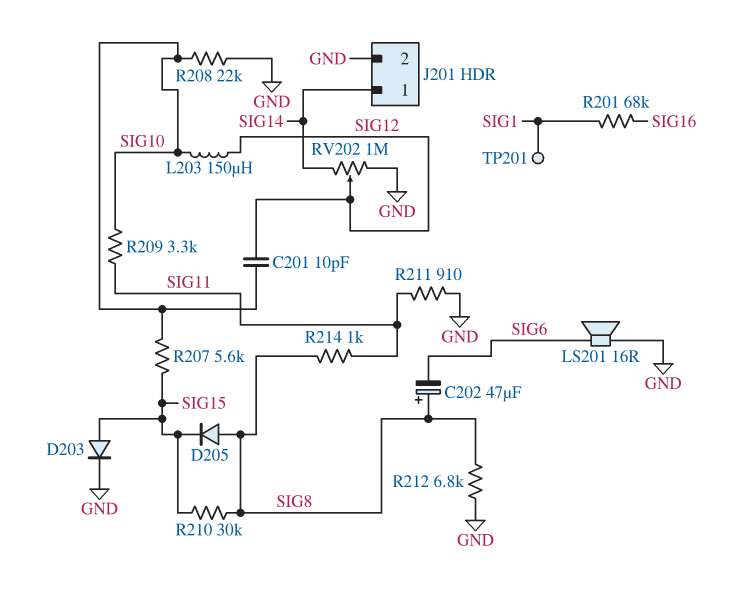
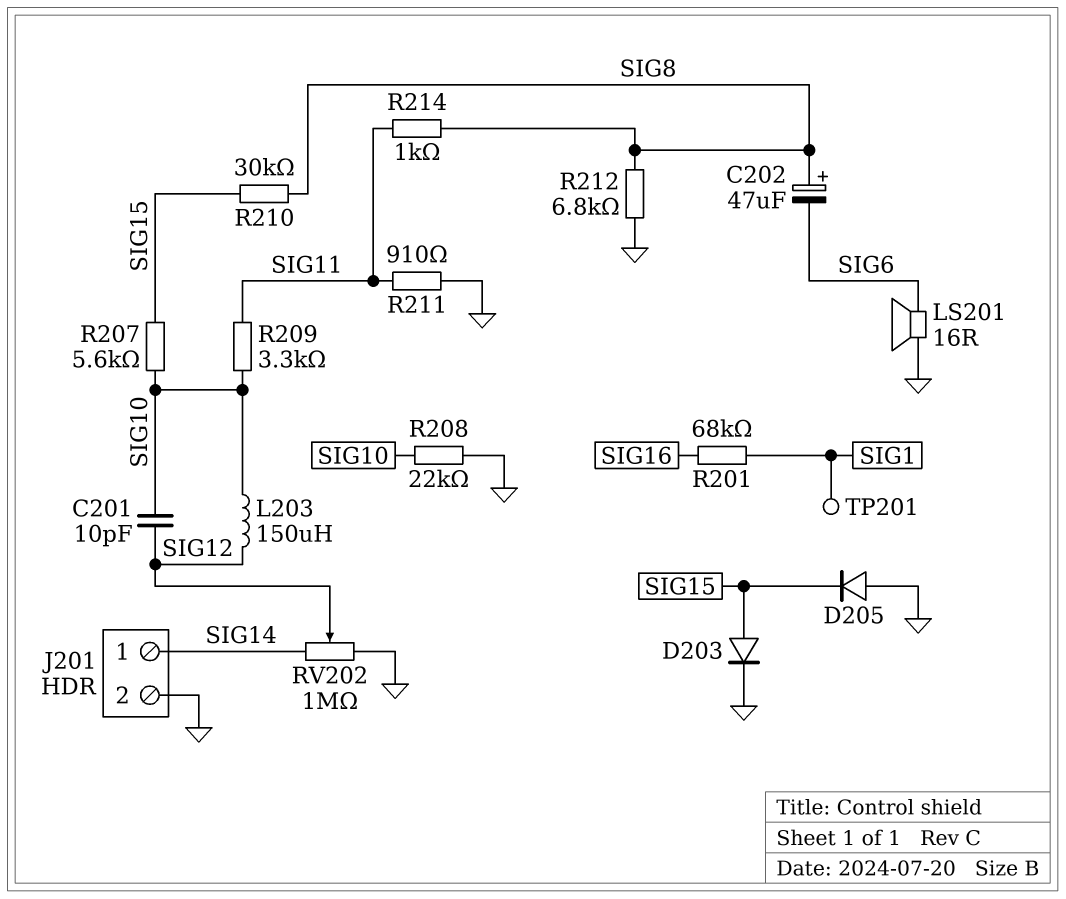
D205: diode (A SIG8, K SIG15) -> diode (A GND, K SIG15)

